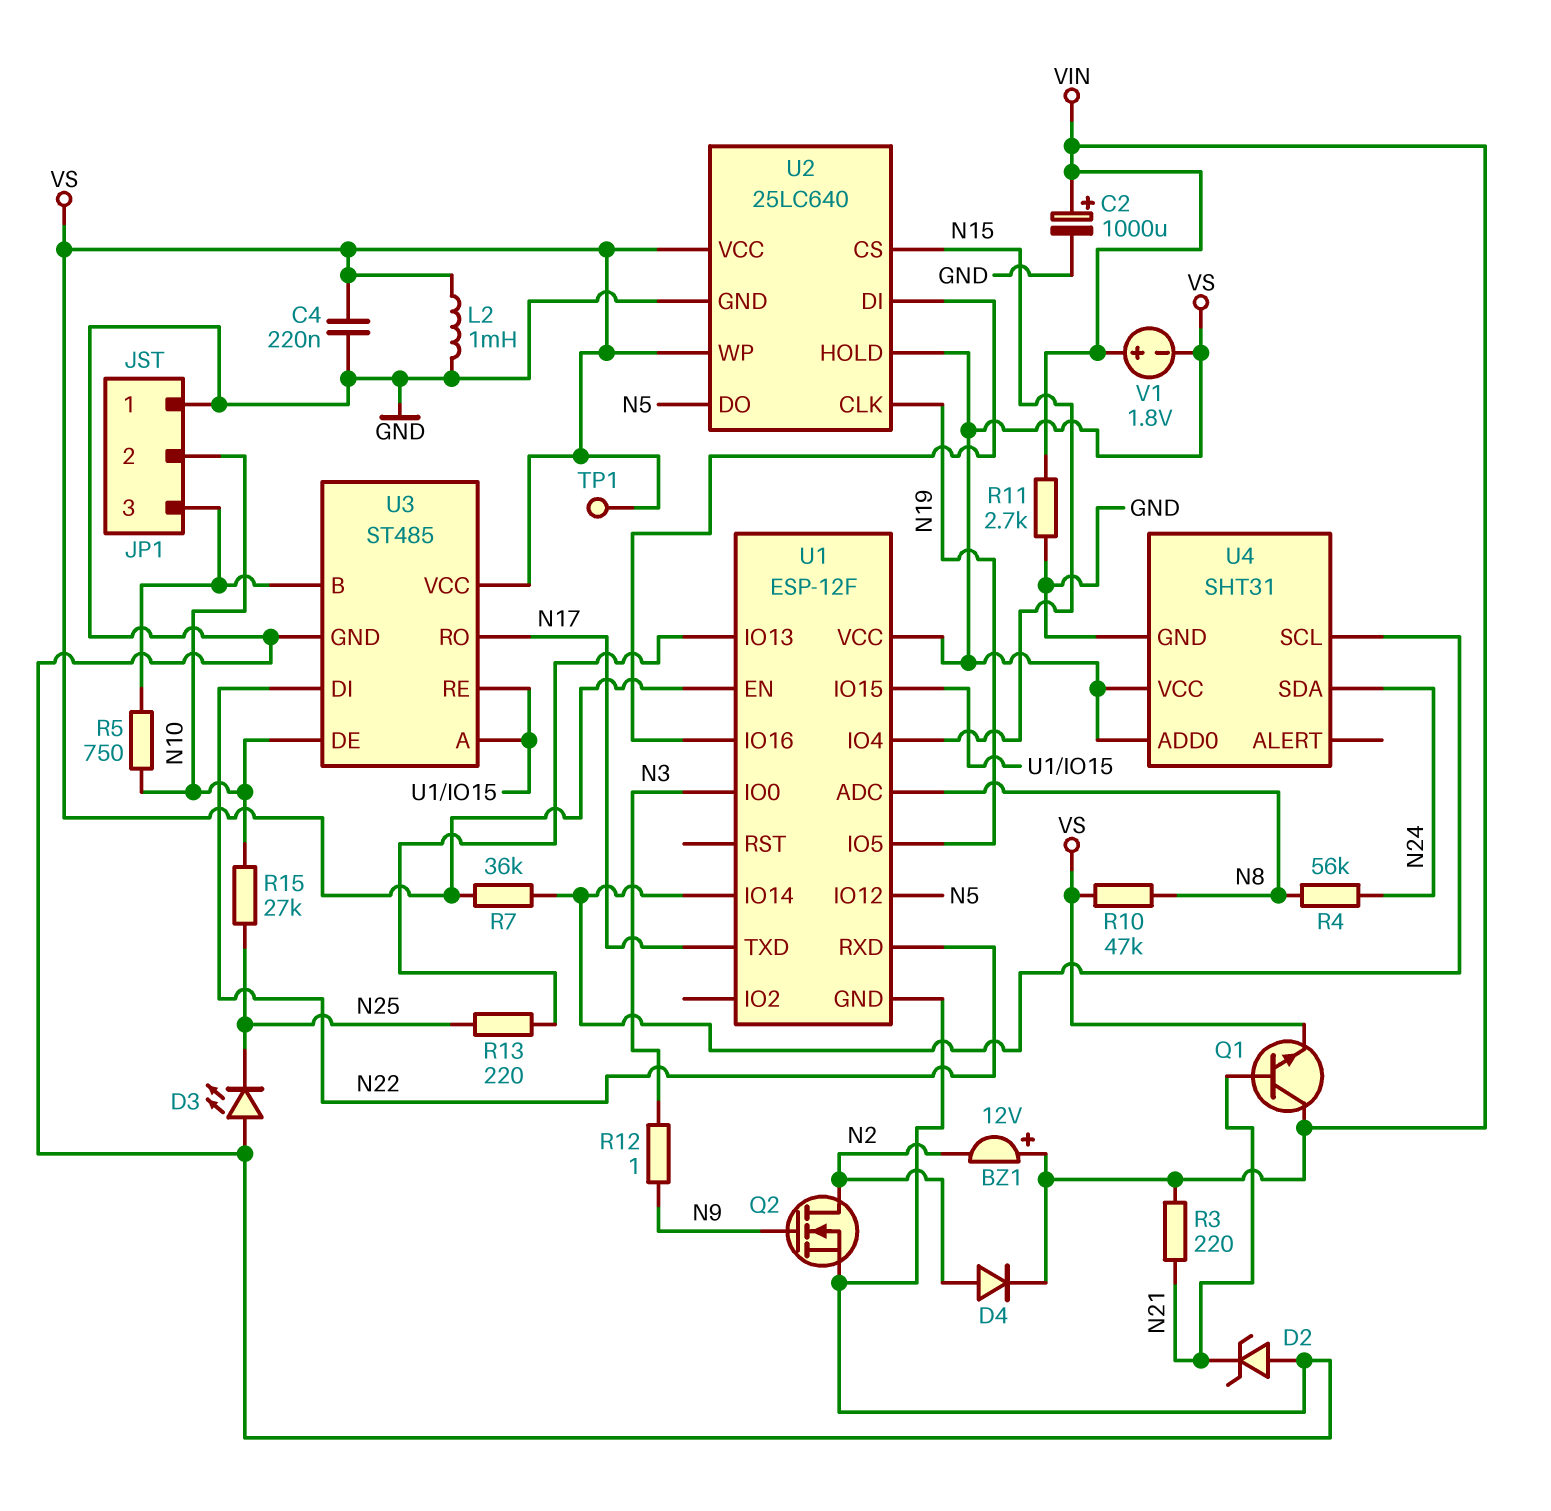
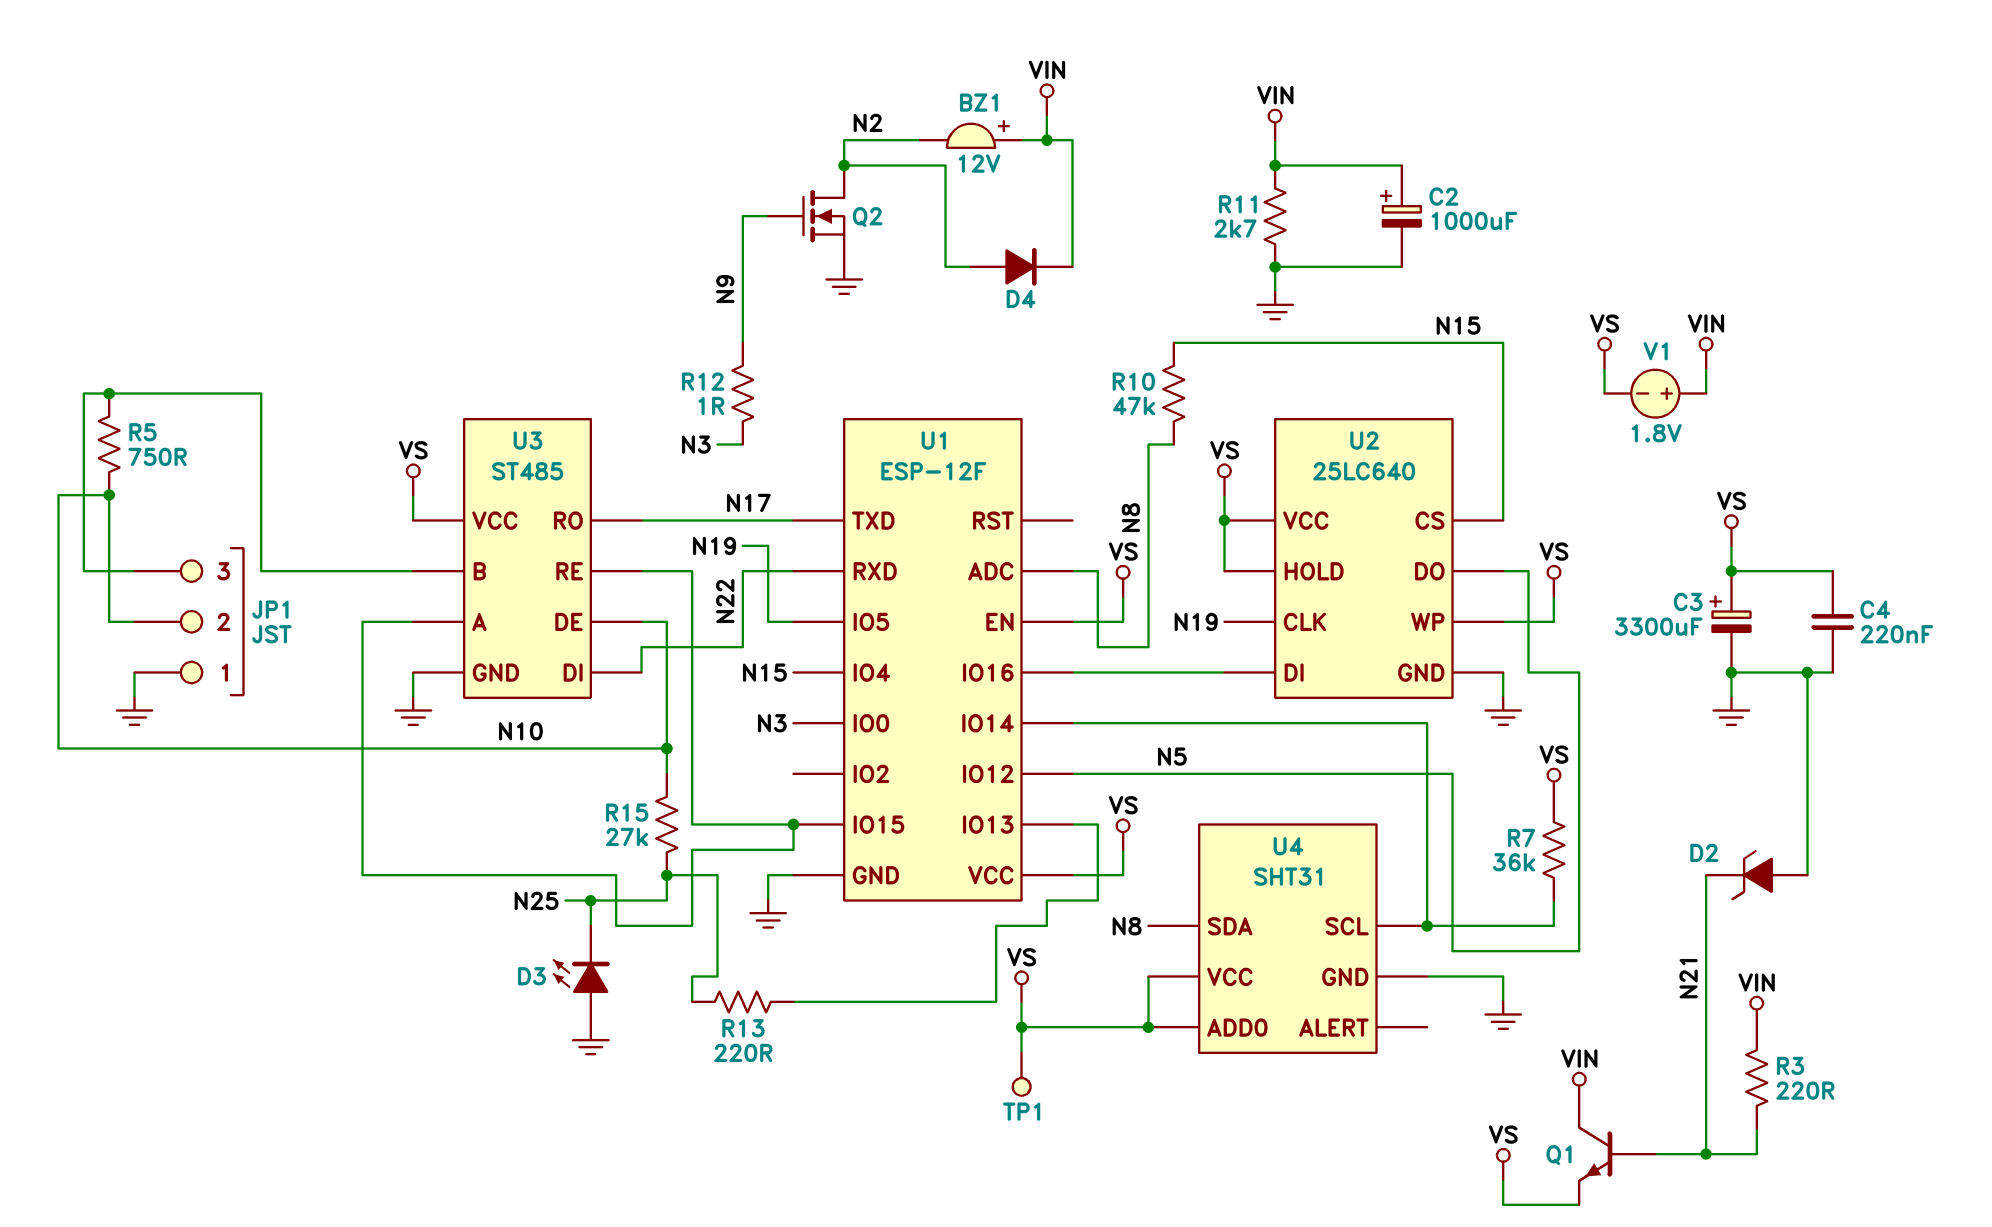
C3: none -> 3300uF (plus VS, minus GND)
L2: 1mH (GND, VS) -> none
R4: 56k (N8, N24) -> none
R10: 47k (N8, VS) -> 47k (N8, N15)
U4 pin SDA: N24 -> N8

